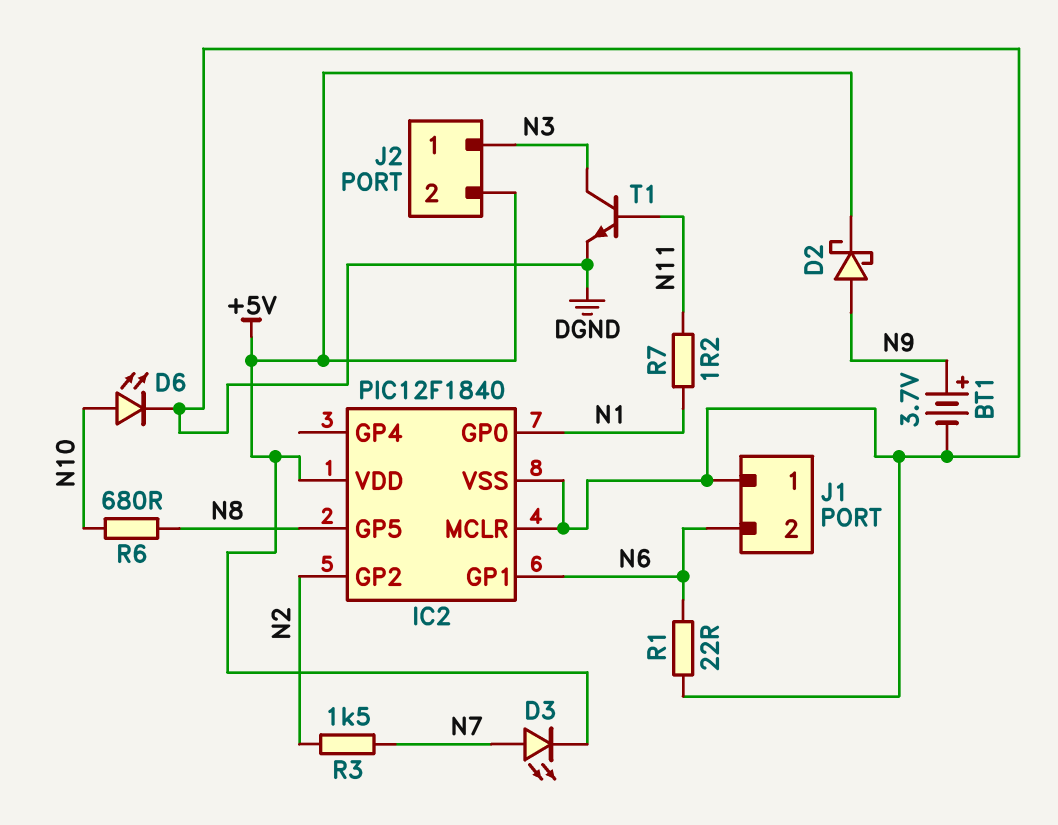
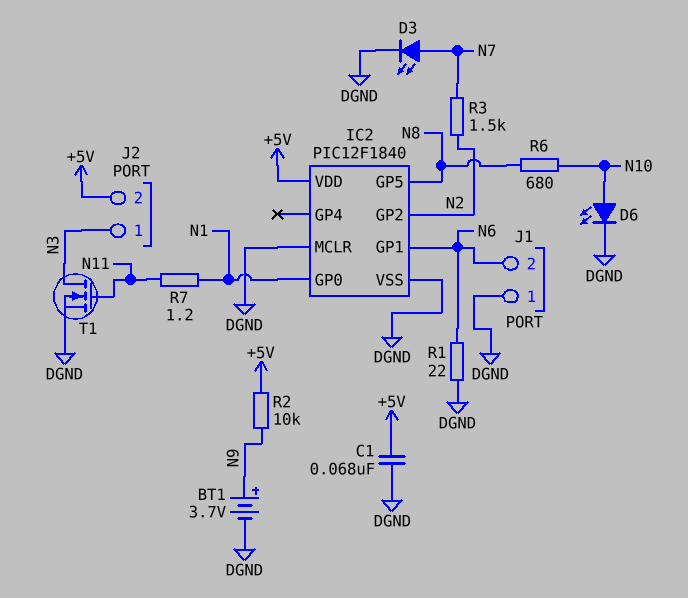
C1: none -> 68nF (+5V, DGND)
D2: schottky (A N9, K +5V) -> none
D3: LED (A N7, K +5V) -> LED (A N7, K DGND)
R2: none -> 10k (+5V, N9)
T1: NPN (B N11, C N3, E DGND) -> NMOS (G N11, D N3, S DGND)

